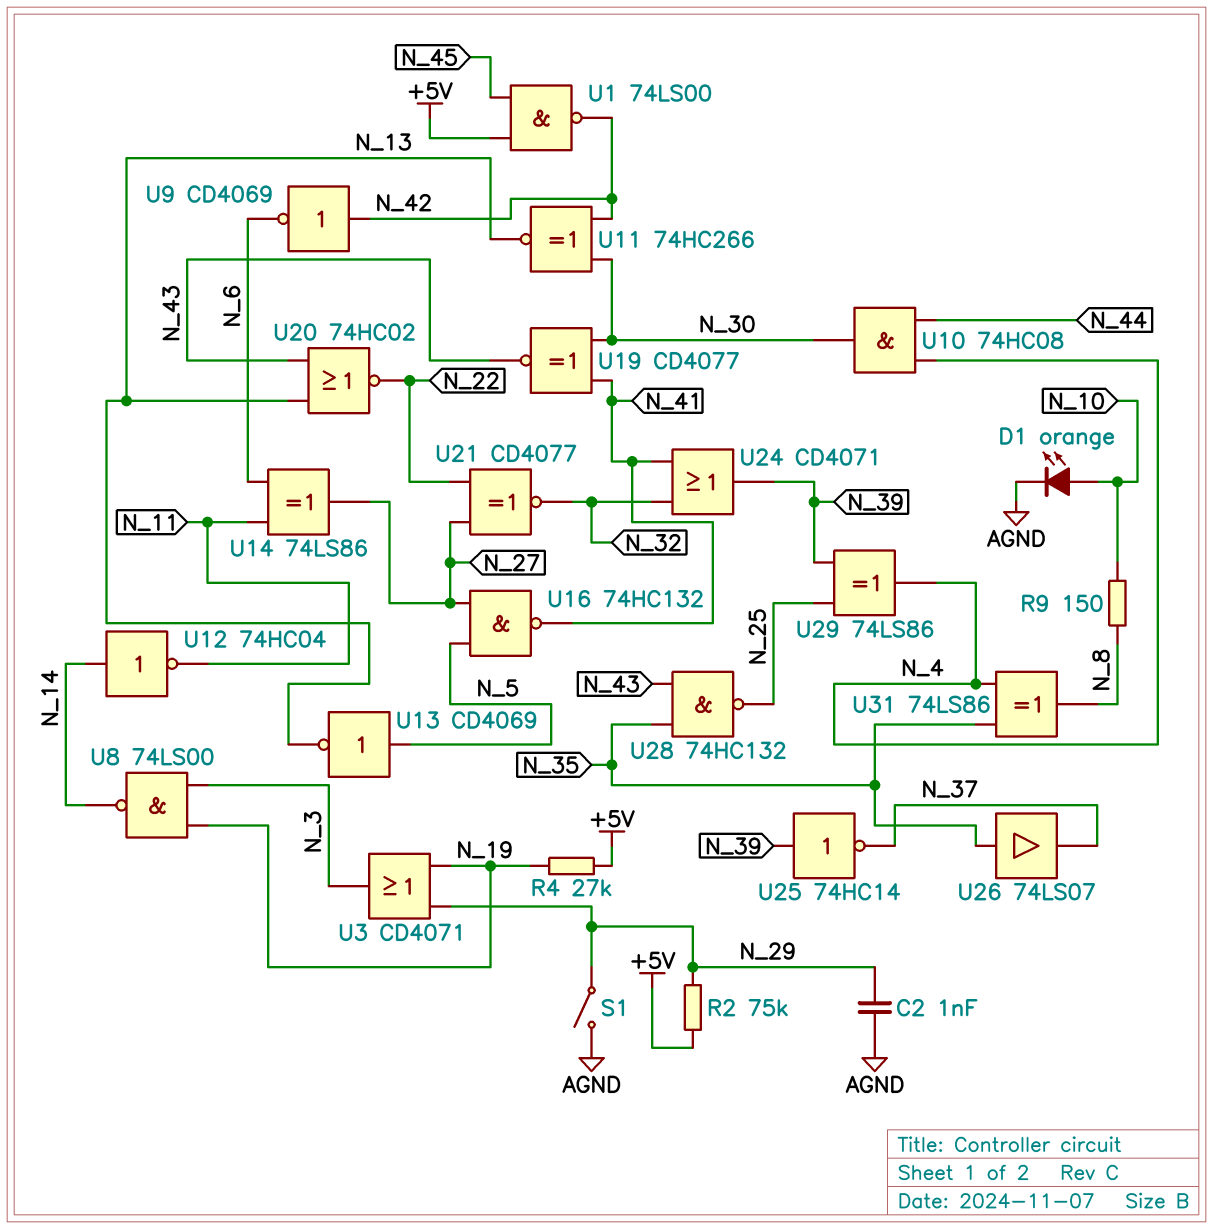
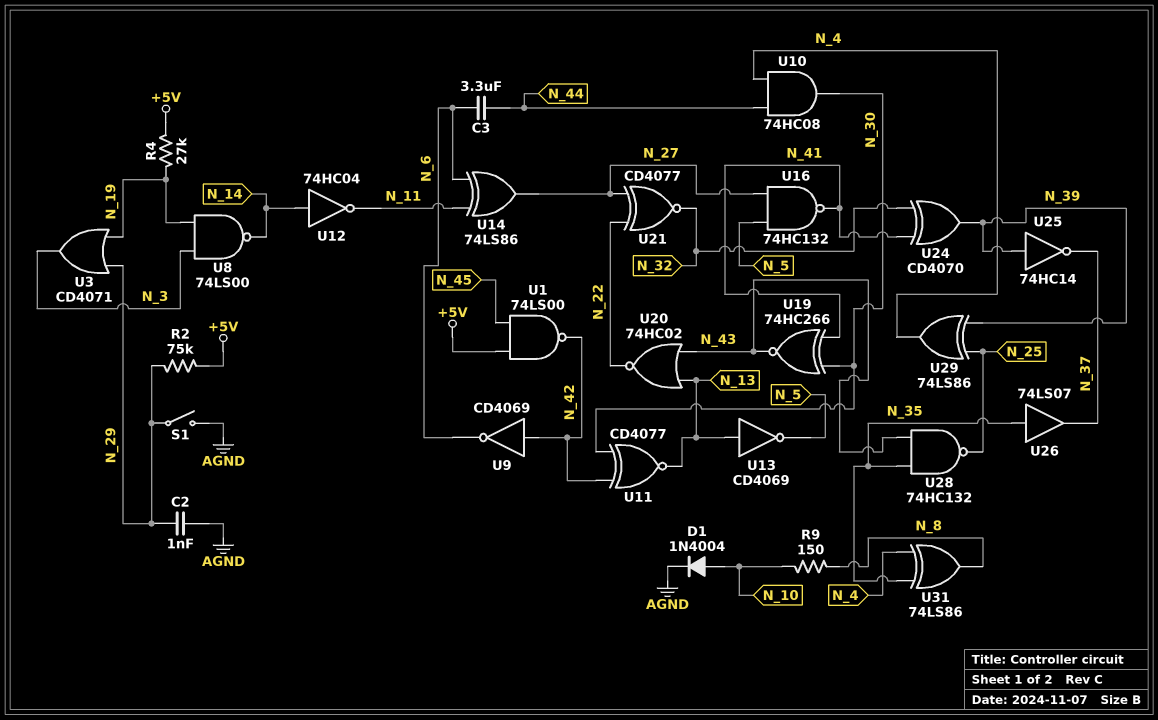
C3: none -> 3.3uF (N_6, N_44)
D1: LED orange (A N_10, K AGND) -> diode 1N4004 (A N_10, K AGND)
U11: XNOR 74HC266 (in N_30, in N_42, out N_13) -> XNOR CD4077 (in N_30, in N_42, out N_13)
U13: NOT CD4069 (in N_5, out N_13) -> NOT CD4069 (in N_13, out N_5)
U19: XNOR CD4077 (in N_30, in N_41, out N_43) -> XNOR 74HC266 (in N_30, in N_41, out N_43)
U24: OR CD4071 (in N_32, in N_41, out N_39) -> XOR CD4070 (in N_32, in N_41, out N_39)

